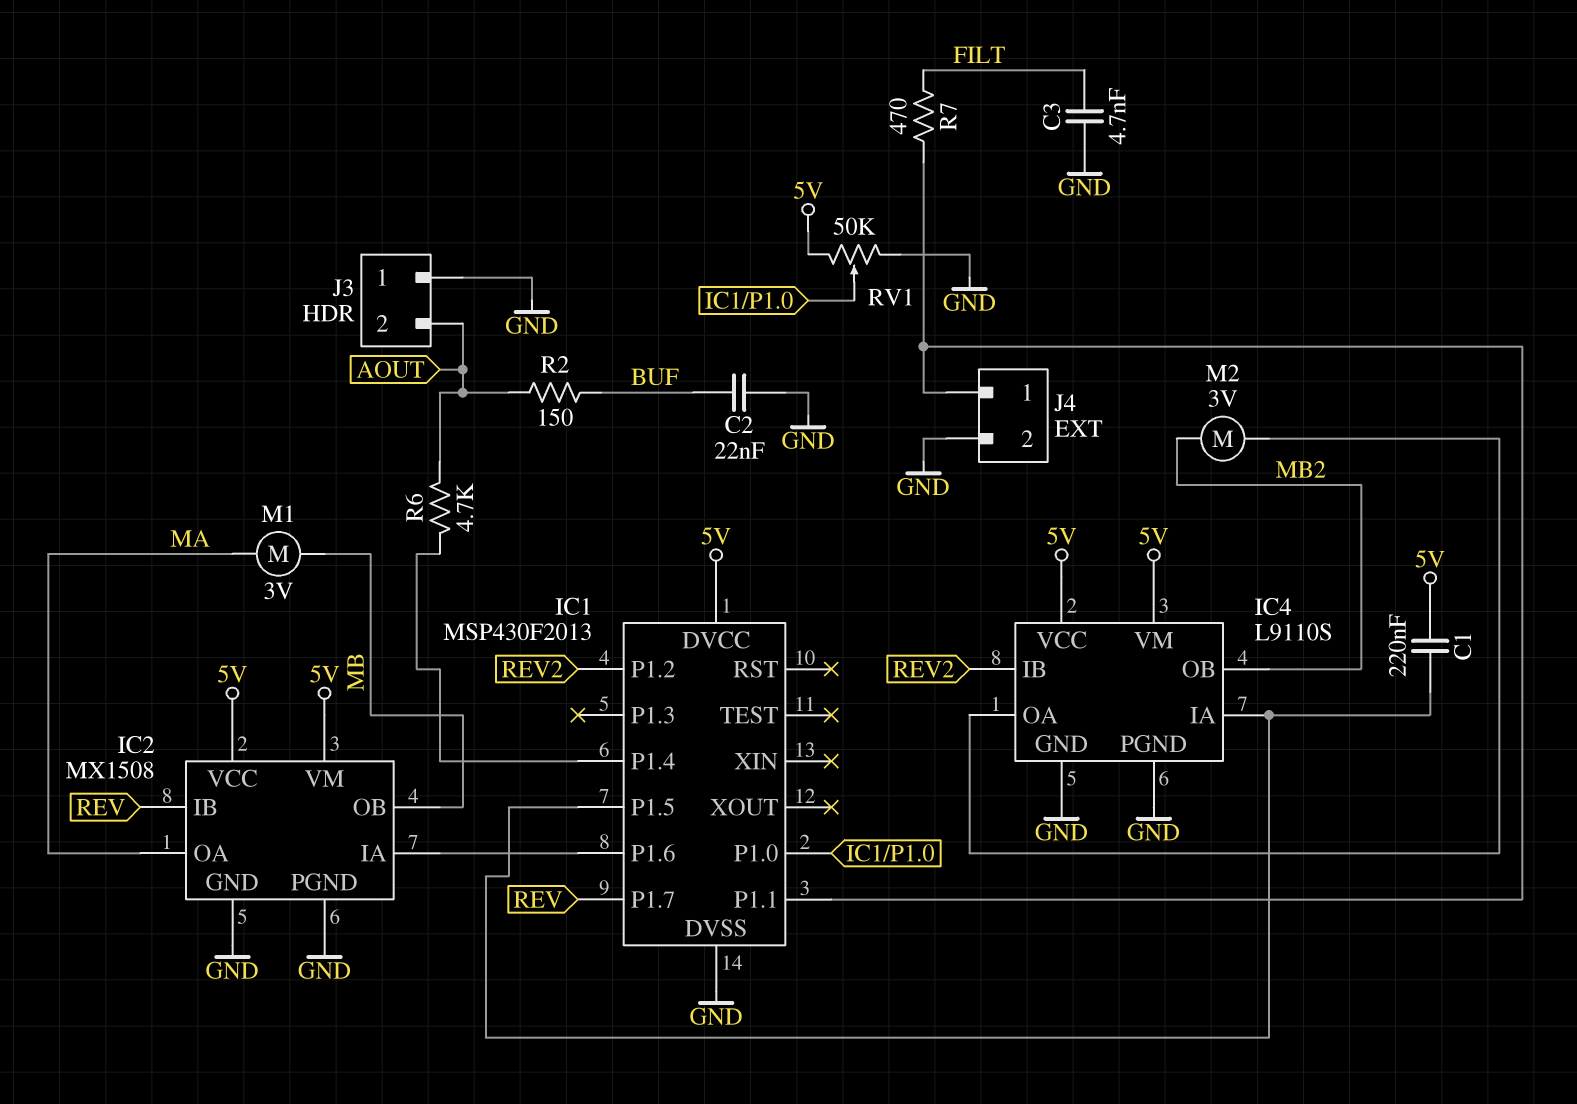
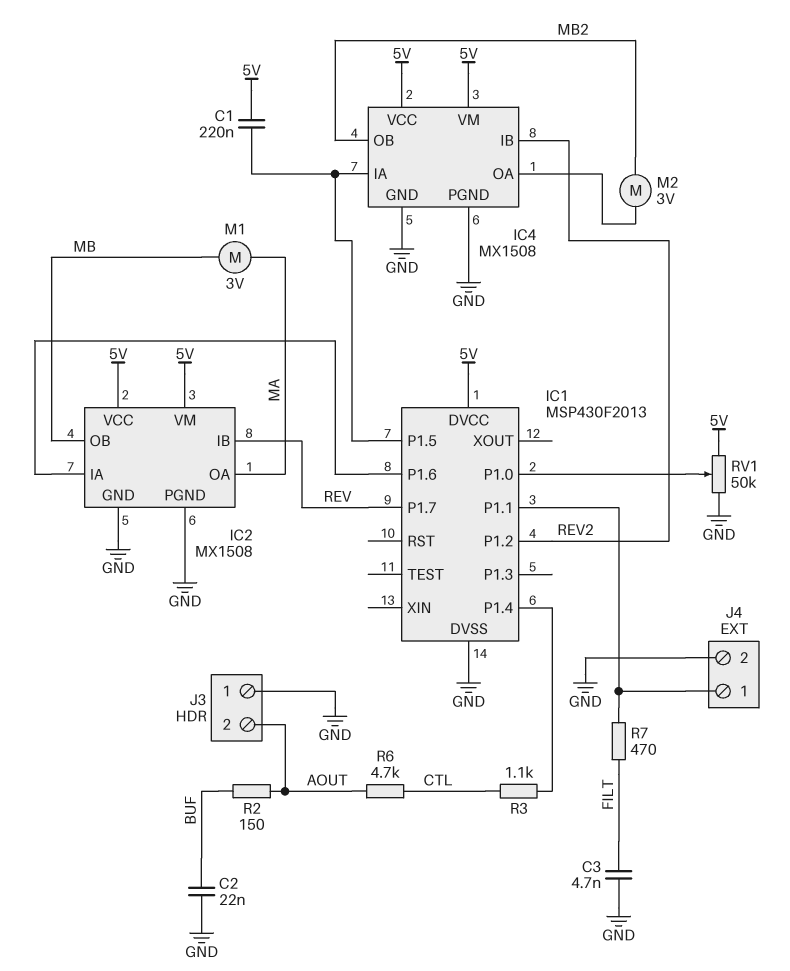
IC4: L9110S -> MX1508
R3: none -> 1.1k (CTL, IC1/P1.4)
R6: 4.7k (AOUT, IC1/P1.4) -> 4.7k (AOUT, CTL)

